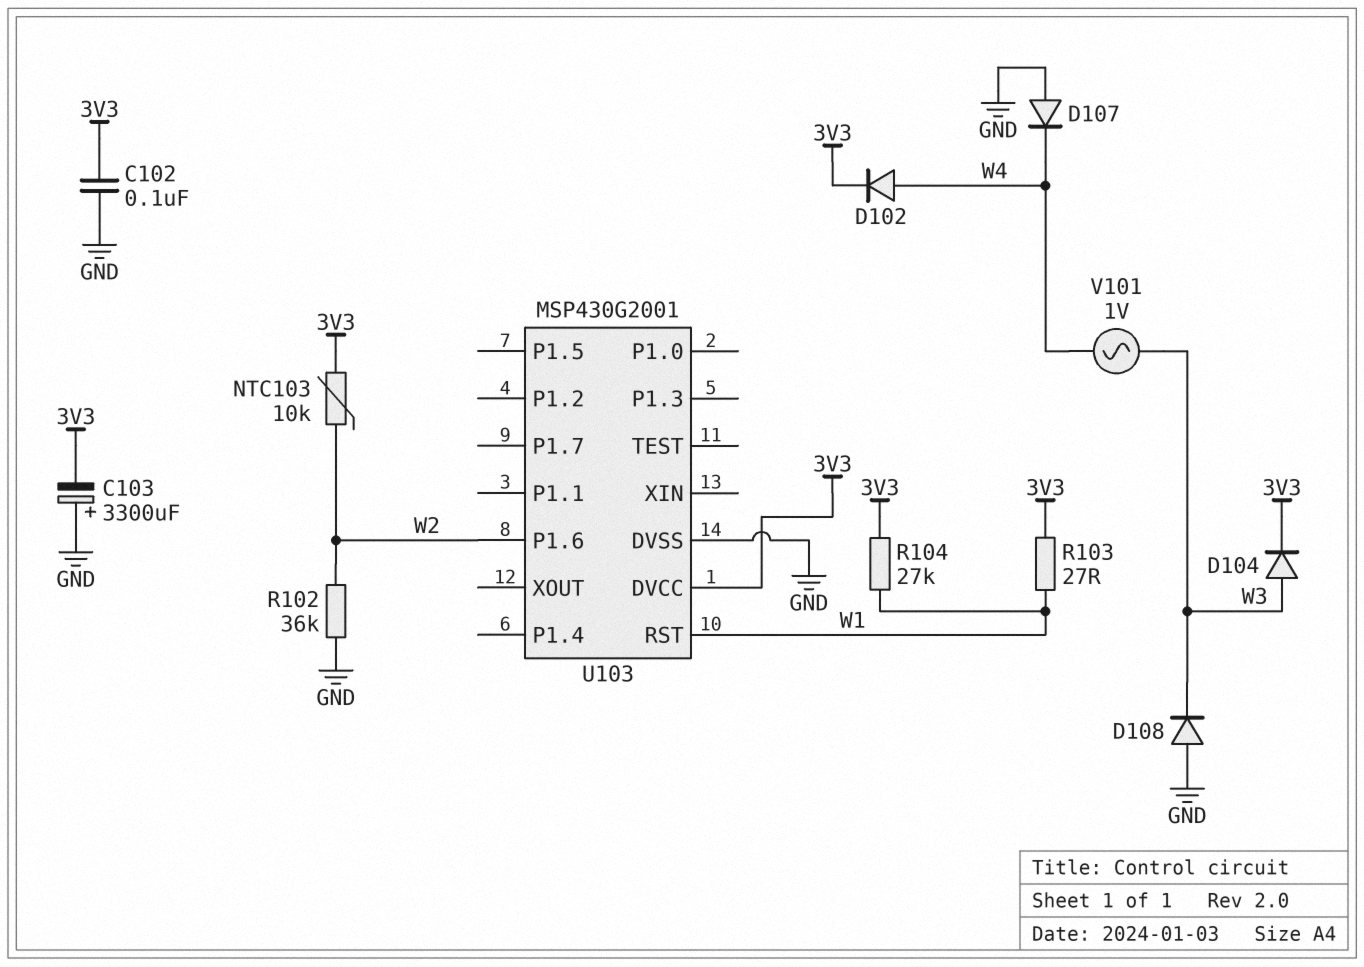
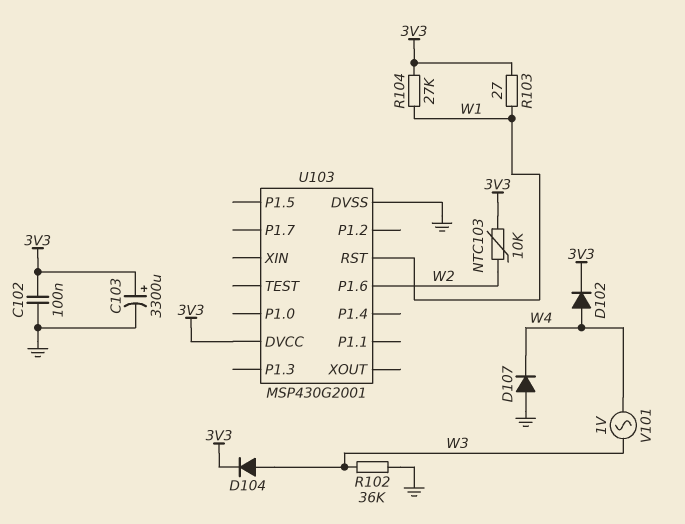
C103: 3300uF (plus GND, minus 3V3) -> 3300uF (plus 3V3, minus GND)
D108: diode (A GND, K W3) -> none
R102: 36k (GND, W2) -> 36k (GND, W3)

